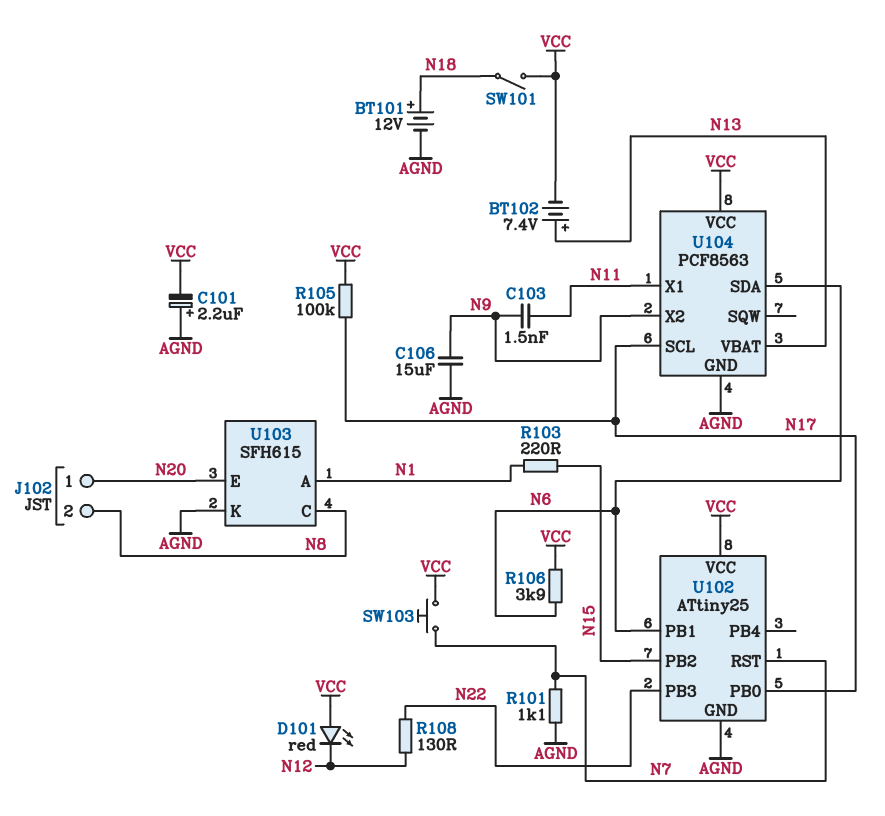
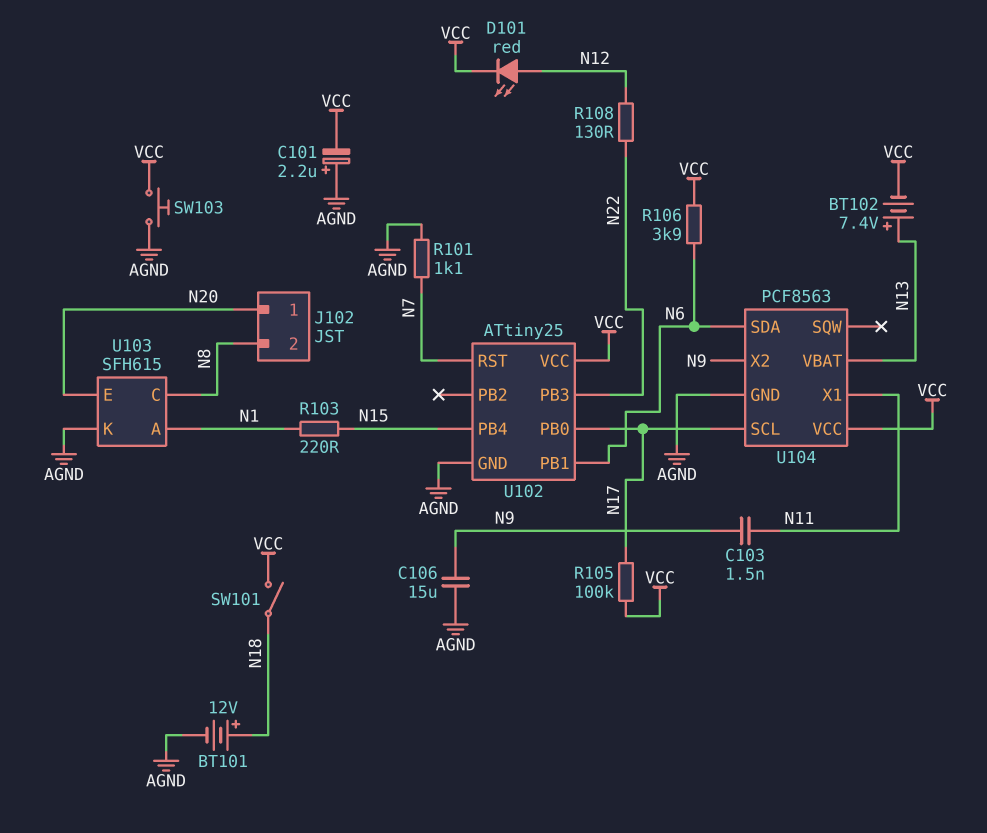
D101: LED red (A VCC, K N12) -> LED red (A N12, K VCC)
SW103: button (N7, VCC) -> button (AGND, VCC)
U102 pin PB2: N15 -> none
U102 pin PB4: none -> N15

